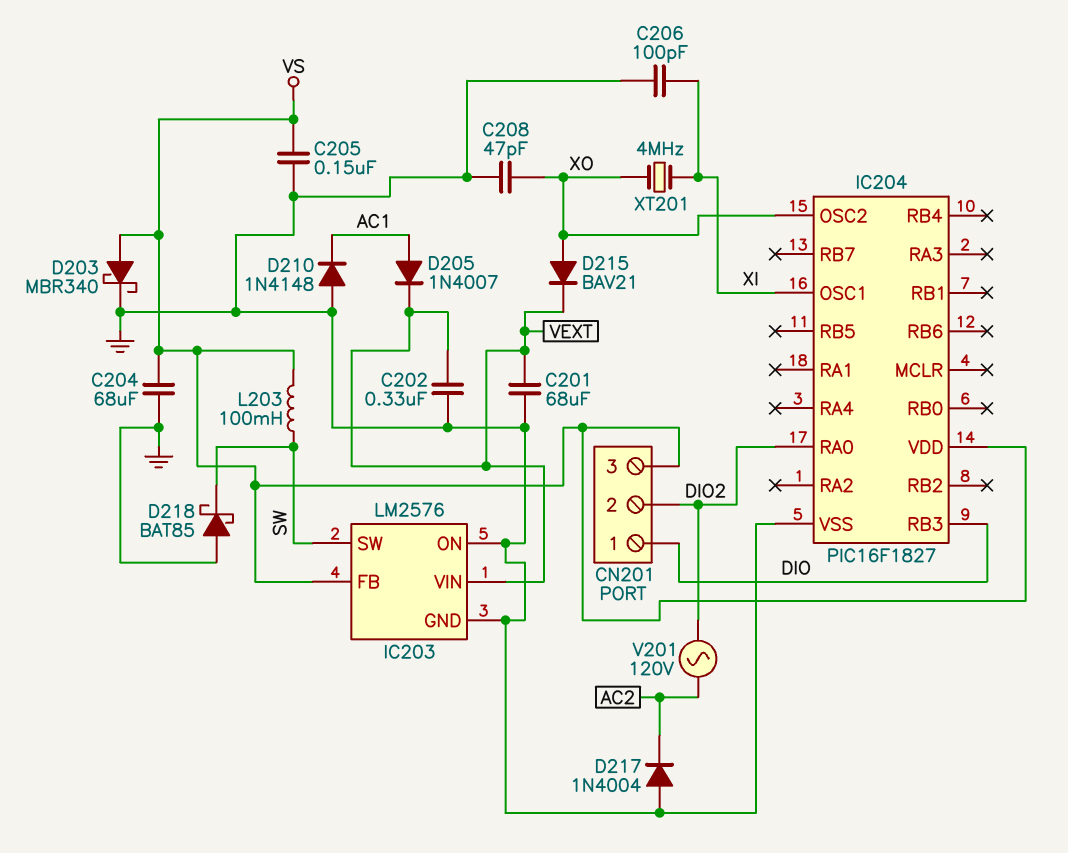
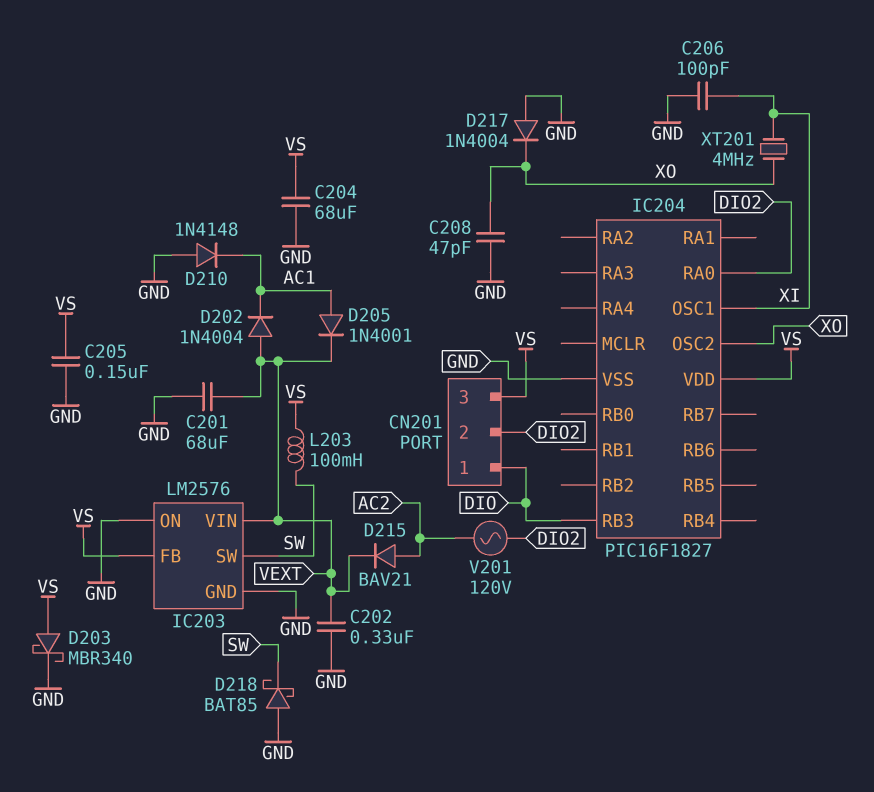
D202: none -> diode 1N4004 (A VEXT, K AC1)
D205: diode 1N4007 (A AC1, K VEXT) -> diode 1N4001 (A AC1, K VEXT)
D215: diode BAV21 (A XO, K VEXT) -> diode BAV21 (A AC2, K VEXT)
D217: diode 1N4004 (A GND, K AC2) -> diode 1N4004 (A GND, K XO)

